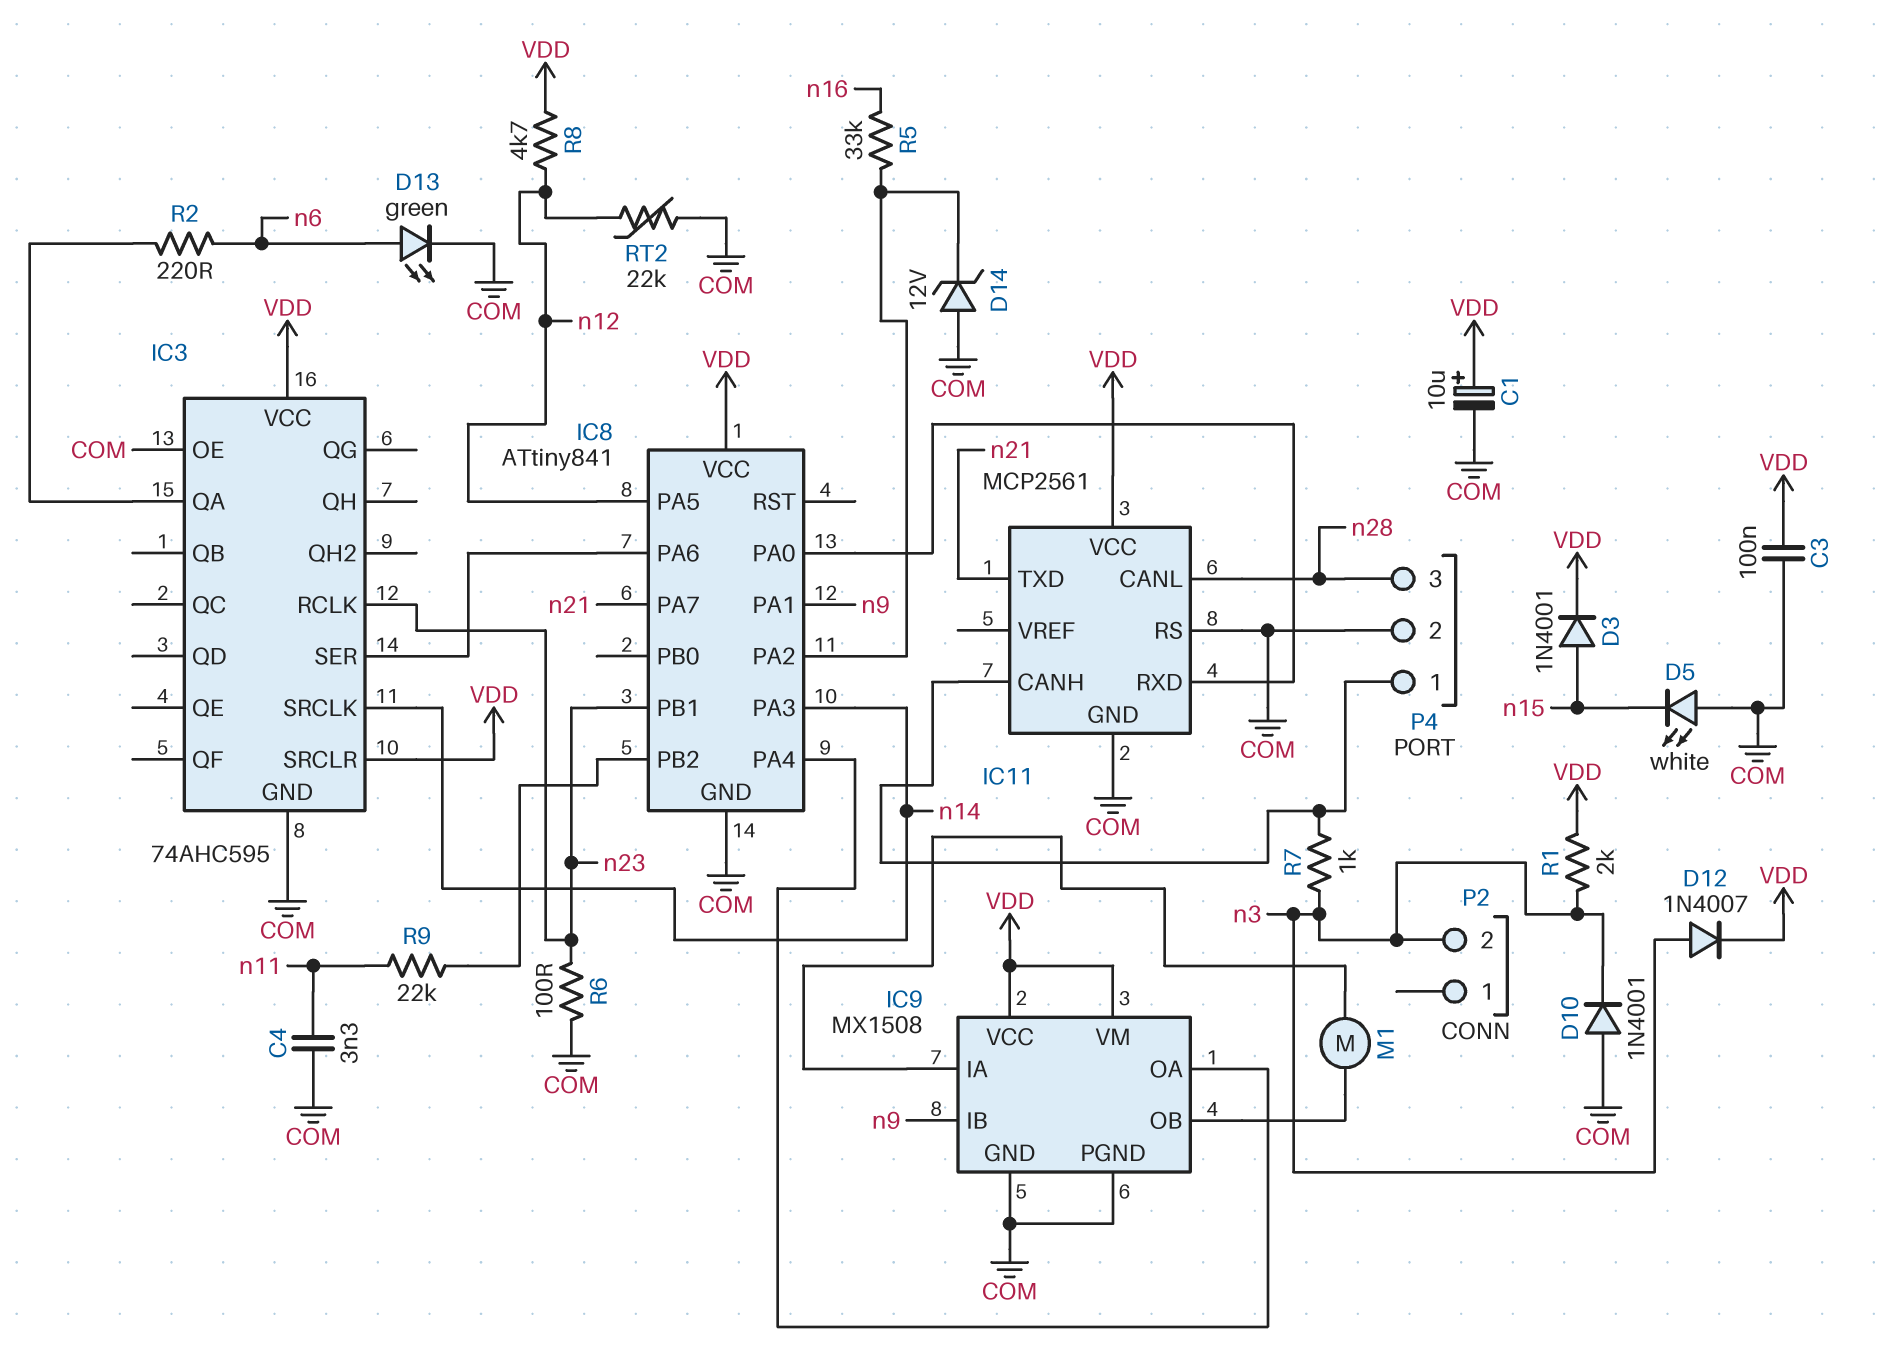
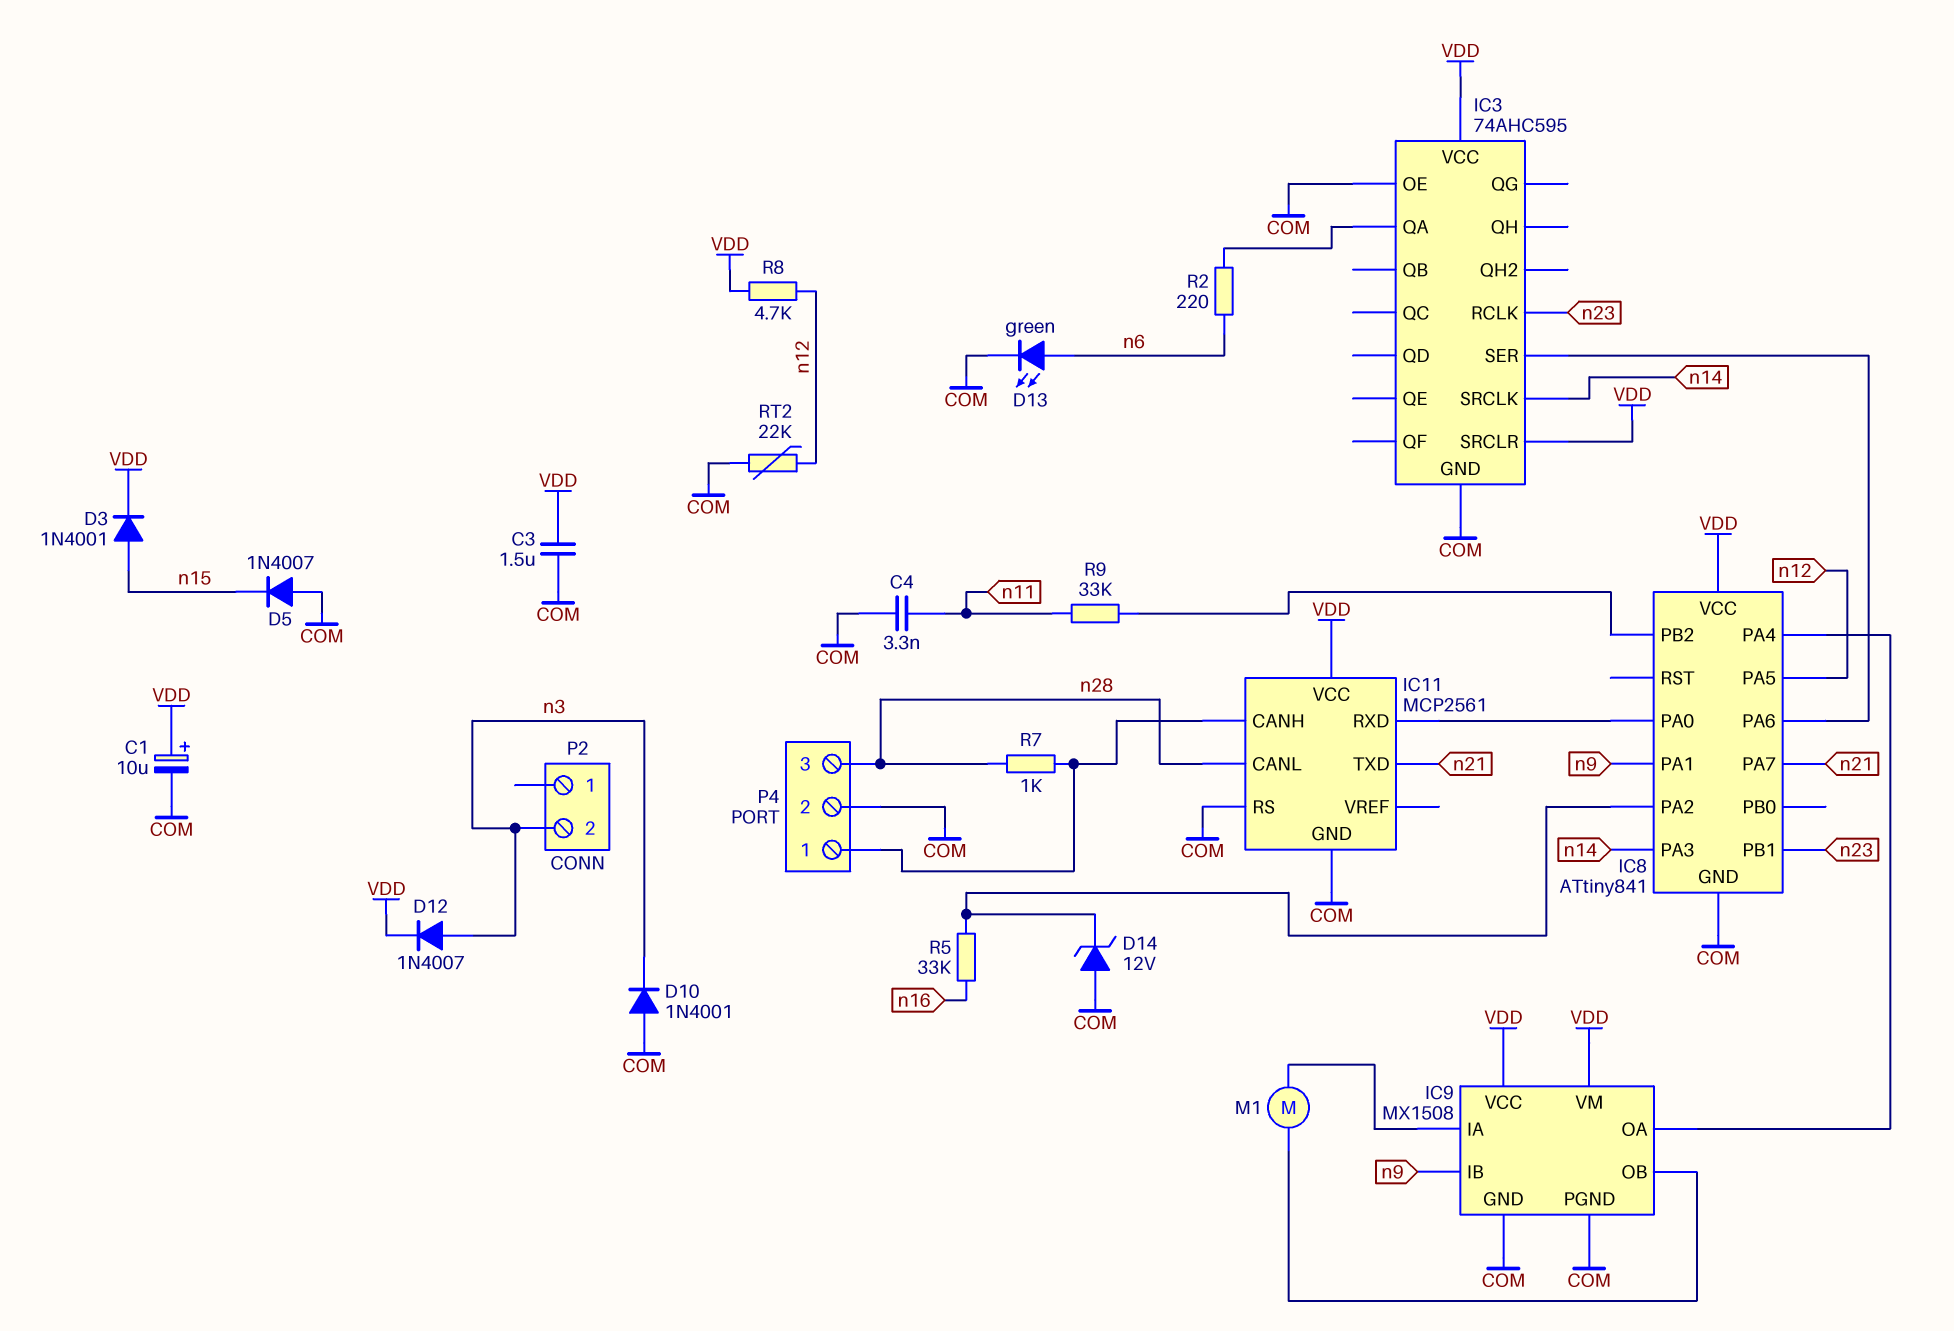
C3: 100nF (COM, VDD) -> 1.5uF (COM, VDD)
D5: LED white (A COM, K n15) -> diode 1N4007 (A COM, K n15)
R1: 2k (VDD, n3) -> none
R6: 100 (COM, n23) -> none
R7: 1k (IC11/CANH, n3) -> 1k (IC11/CANH, n28)
R9: 22k (IC8/PB2, n11) -> 33k (IC8/PB2, n11)

